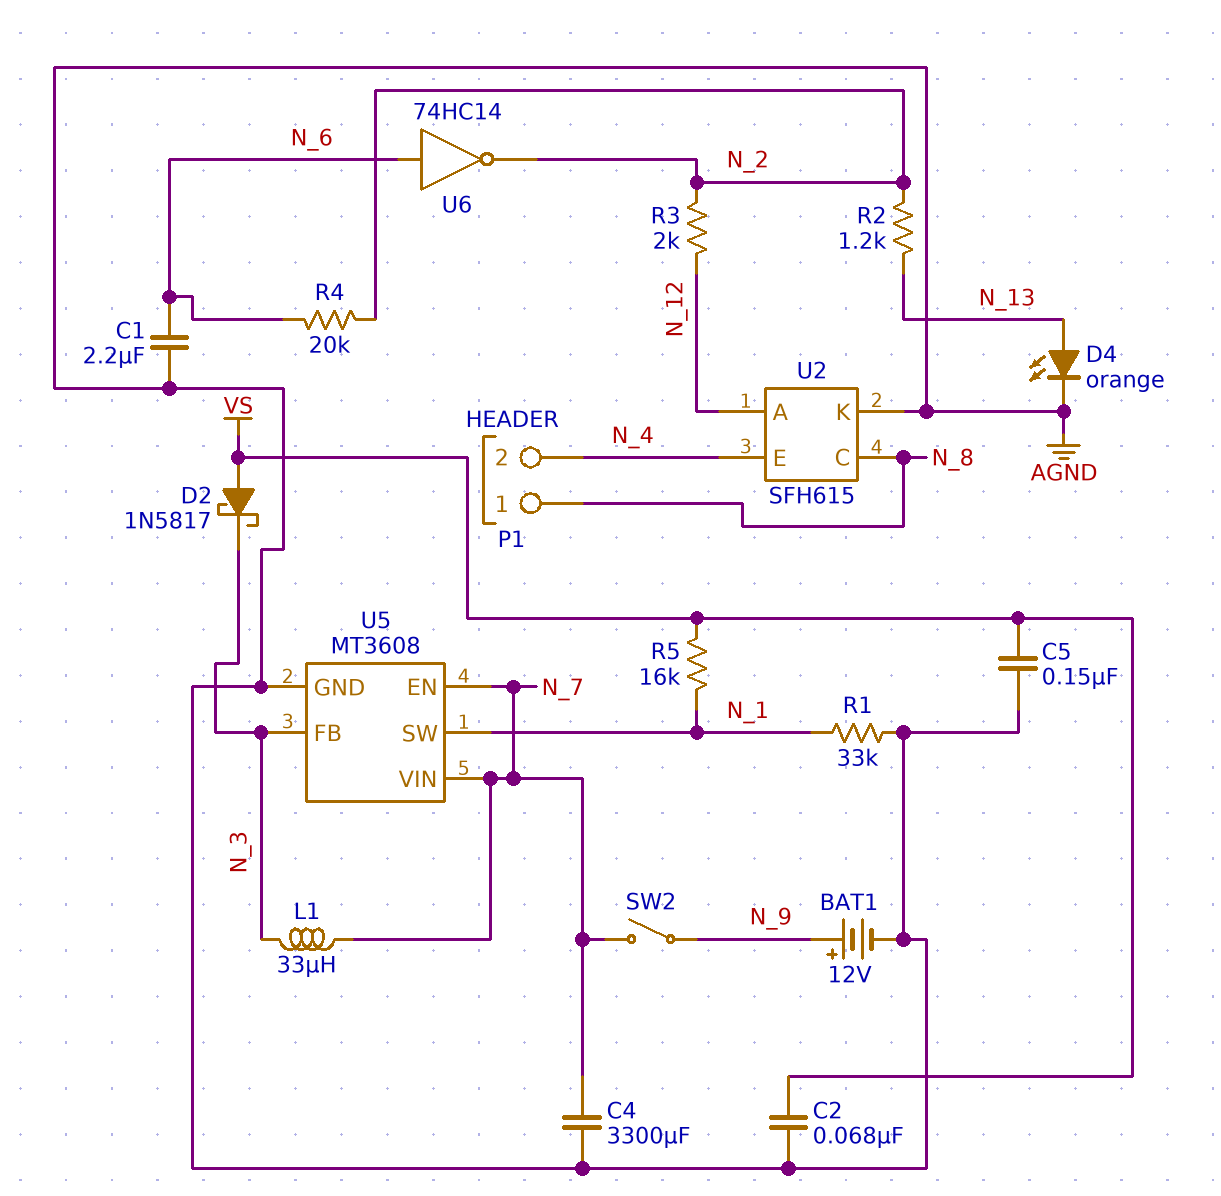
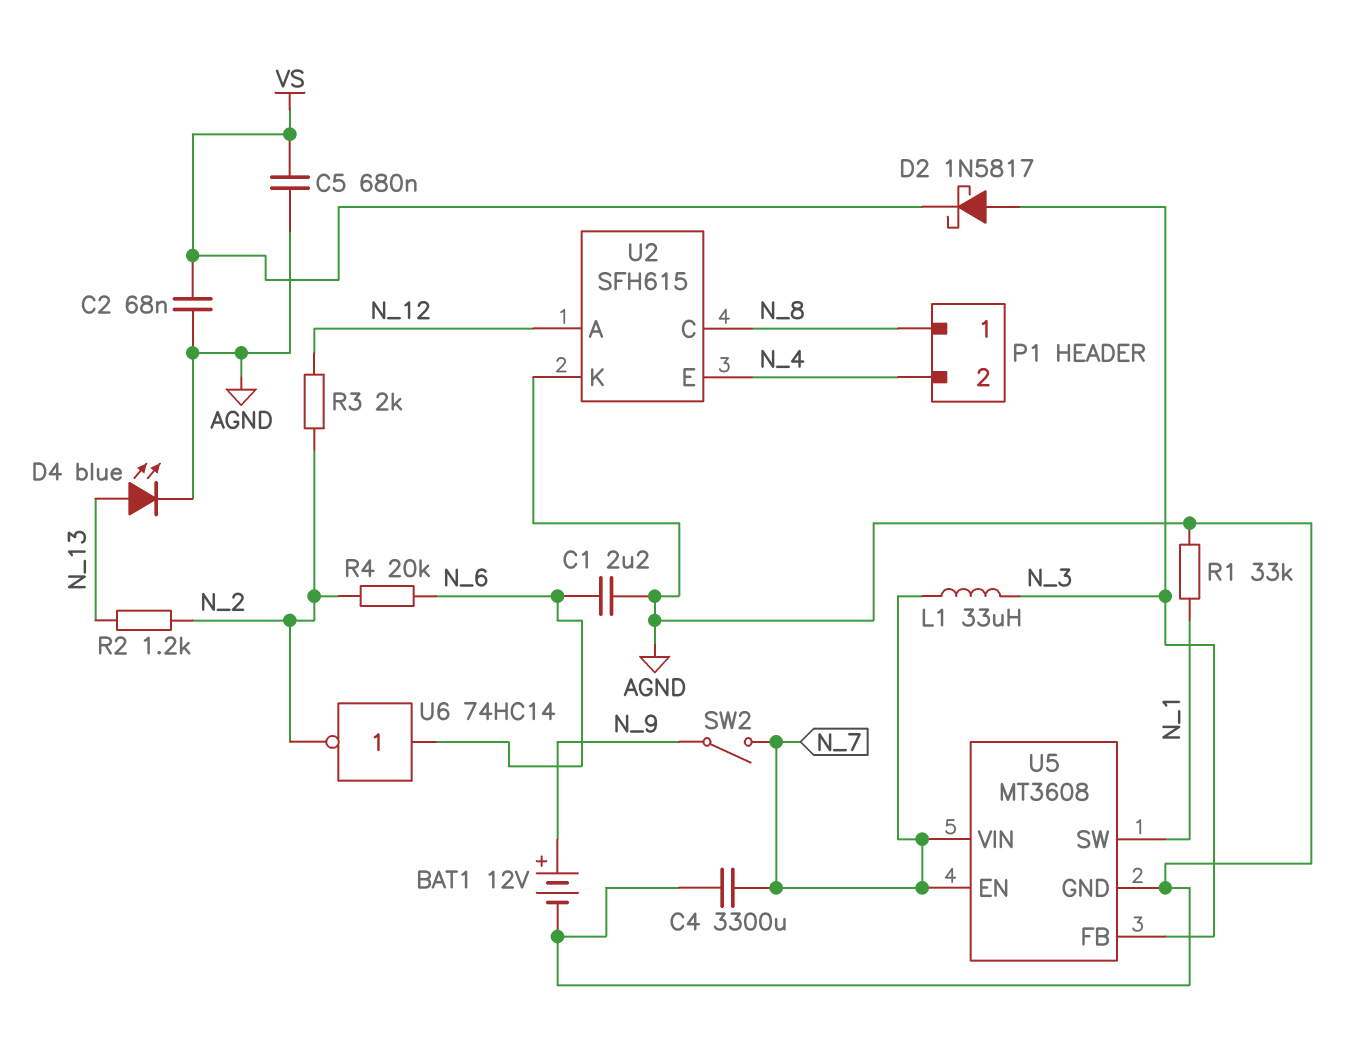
C5: 150nF (AGND, VS) -> 680nF (AGND, VS)
D2: schottky 1N5817 (A VS, K N_3) -> schottky 1N5817 (A N_3, K VS)
D4: LED orange (A N_13, K AGND) -> LED blue (A N_13, K AGND)
R5: 16k (N_1, VS) -> none

